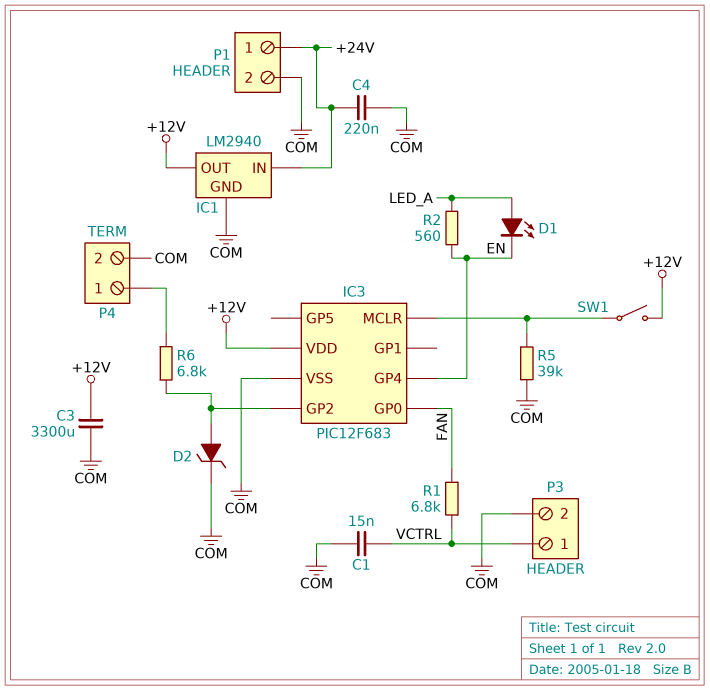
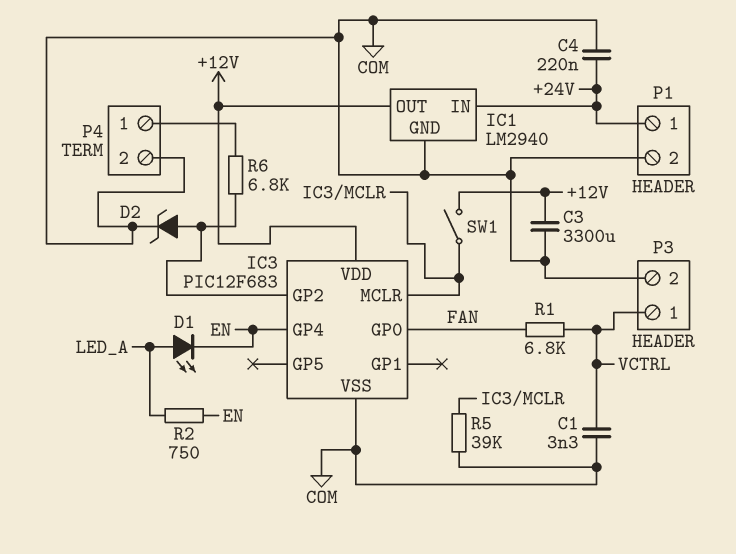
C1: 15nF (COM, VCTRL) -> 3.3nF (COM, VCTRL)
R2: 560 (EN, LED_A) -> 750 (EN, LED_A)

